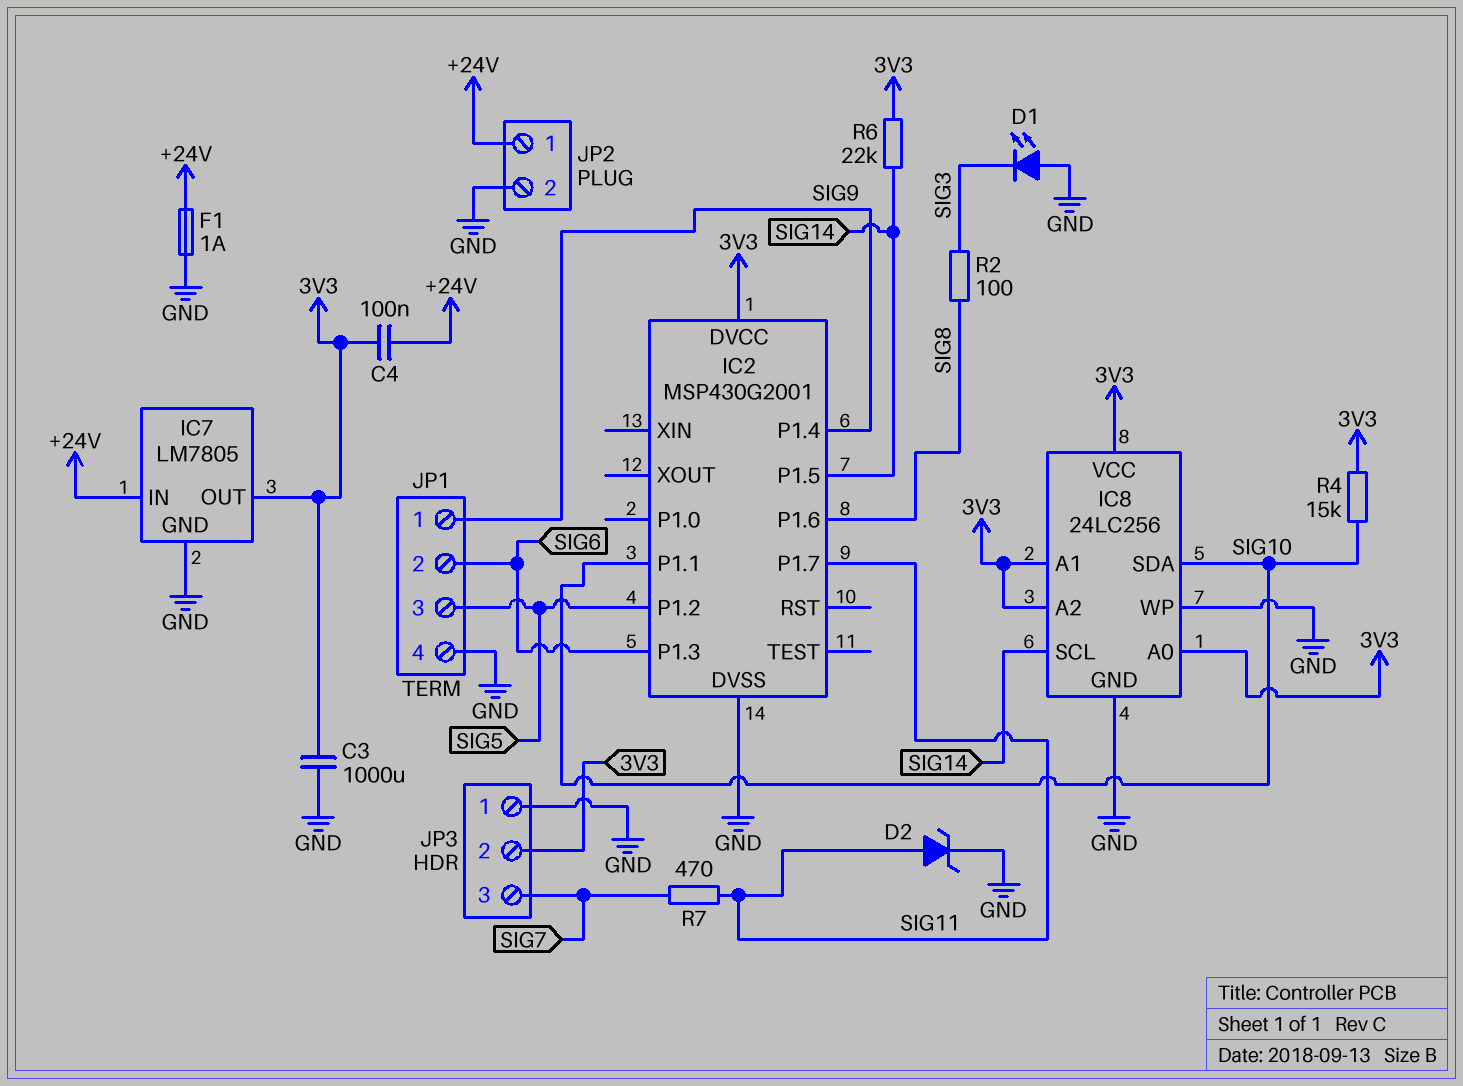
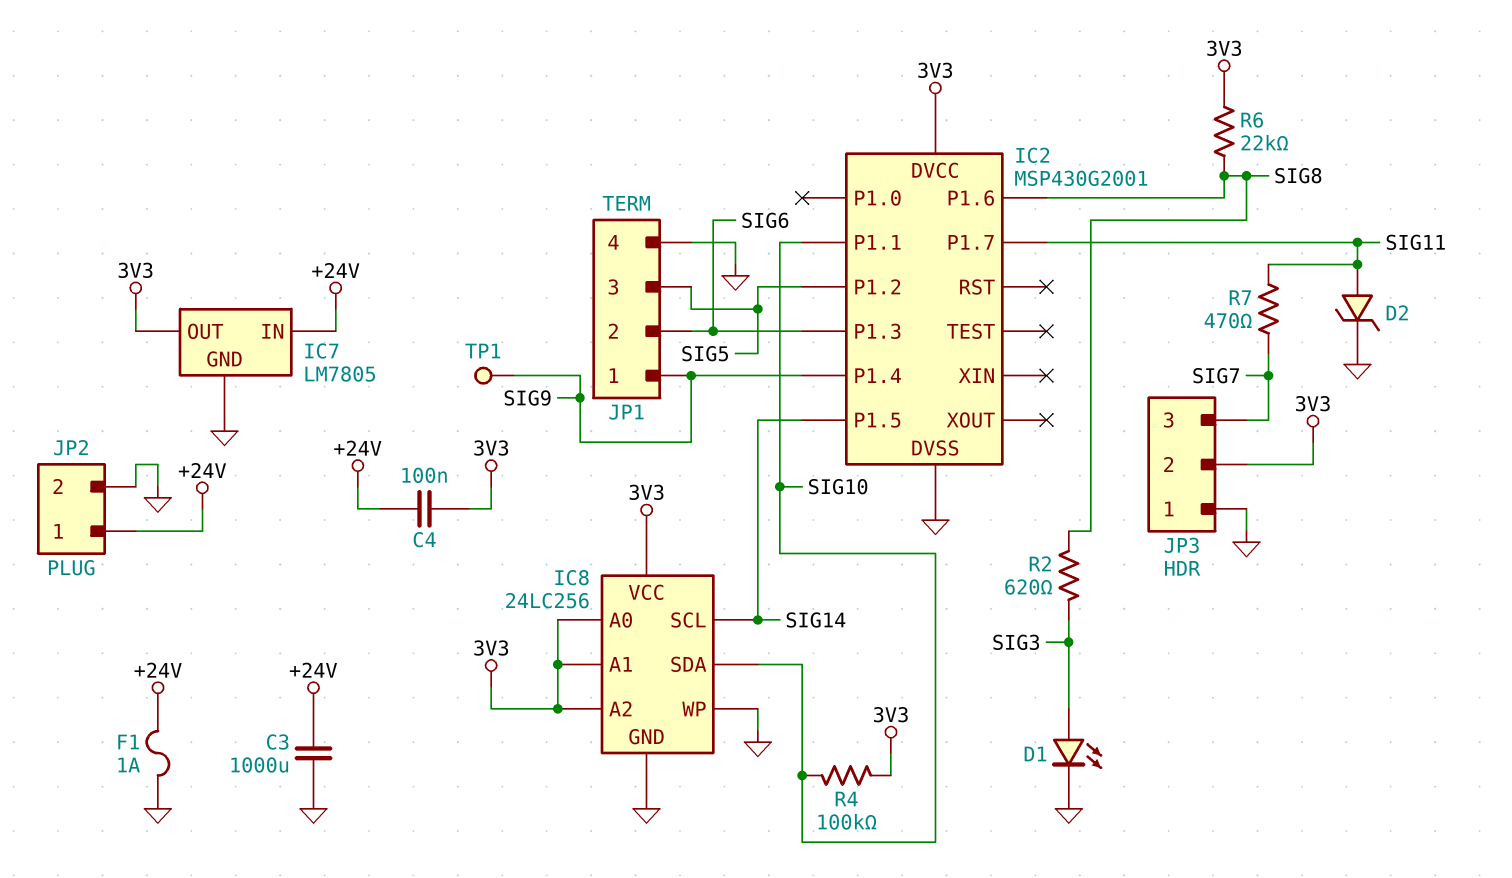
C3: 1000uF (3V3, GND) -> 1000uF (+24V, GND)
D1: LED (A GND, K SIG3) -> LED (A SIG3, K GND)
R2: 100 (SIG3, SIG8) -> 620 (SIG3, SIG8)
R4: 15k (3V3, SIG10) -> 100k (3V3, SIG10)
R6: 22k (3V3, SIG14) -> 22k (3V3, SIG8)
TP1: none -> test point (SIG9)

